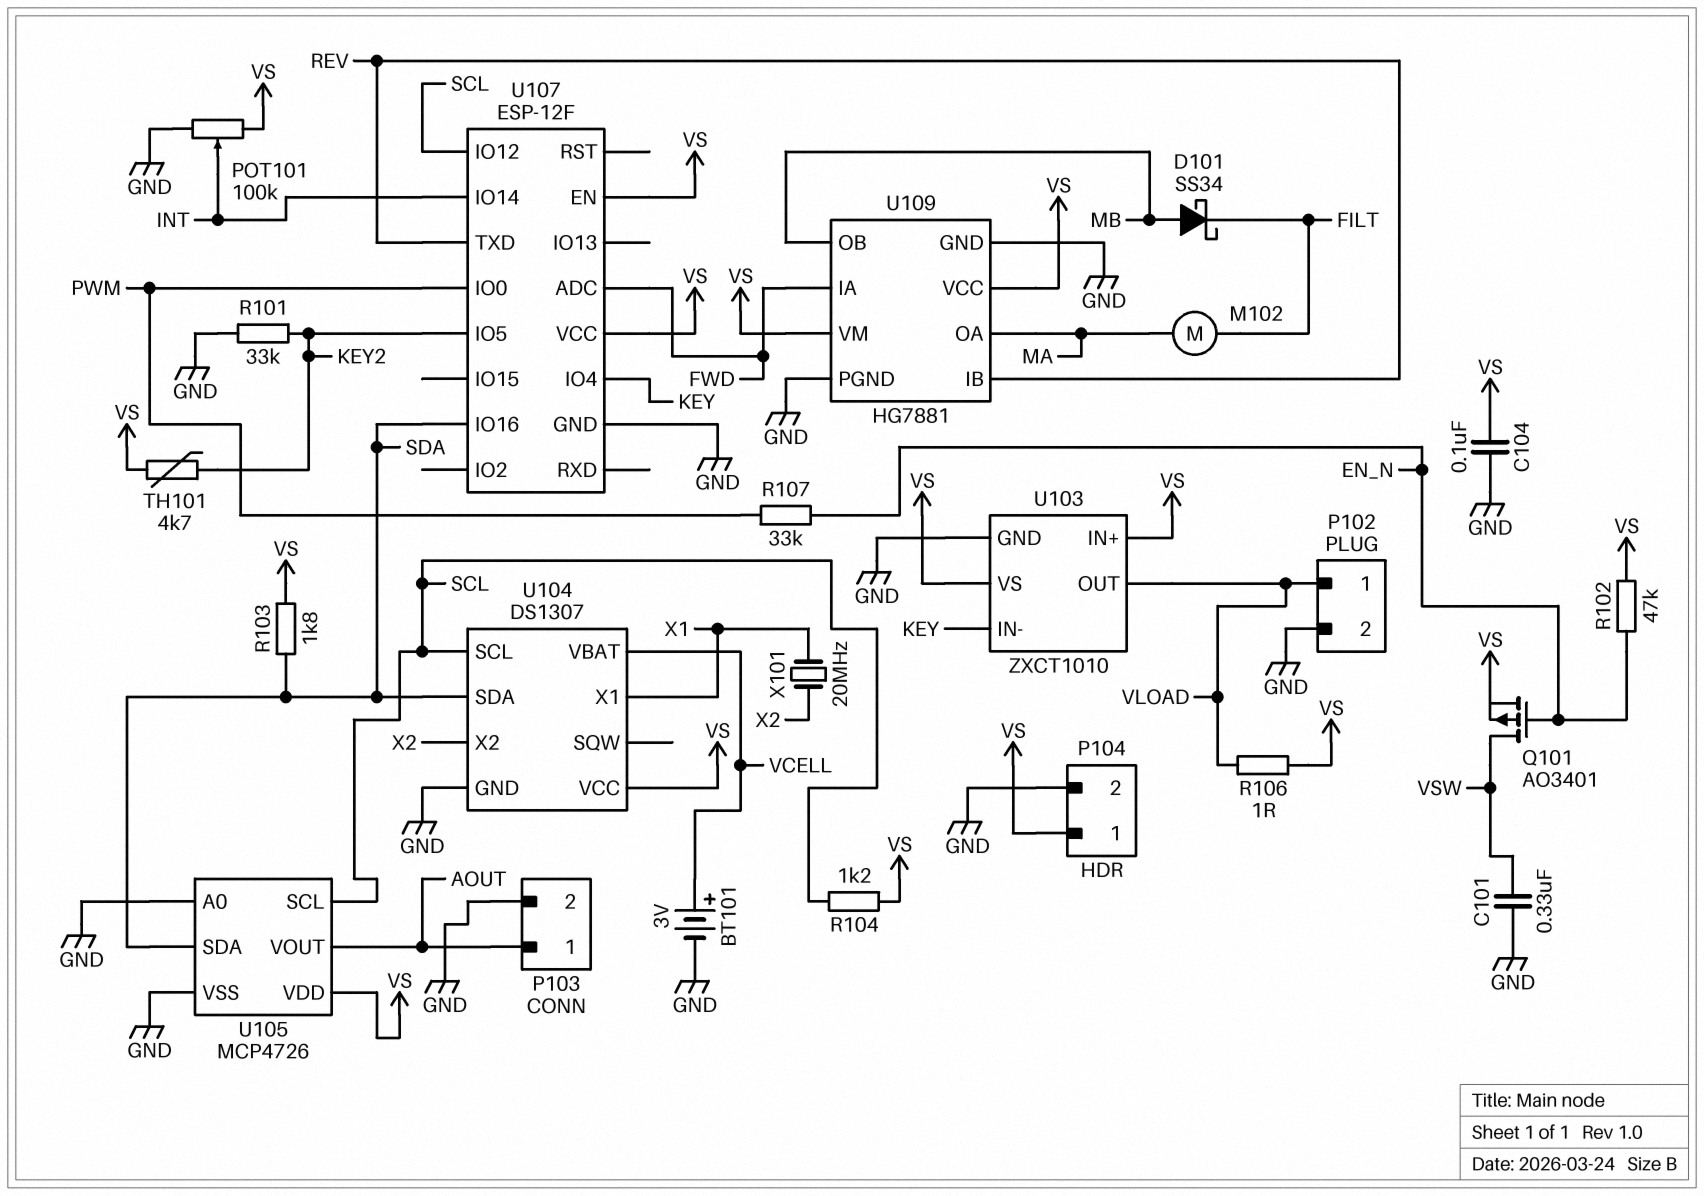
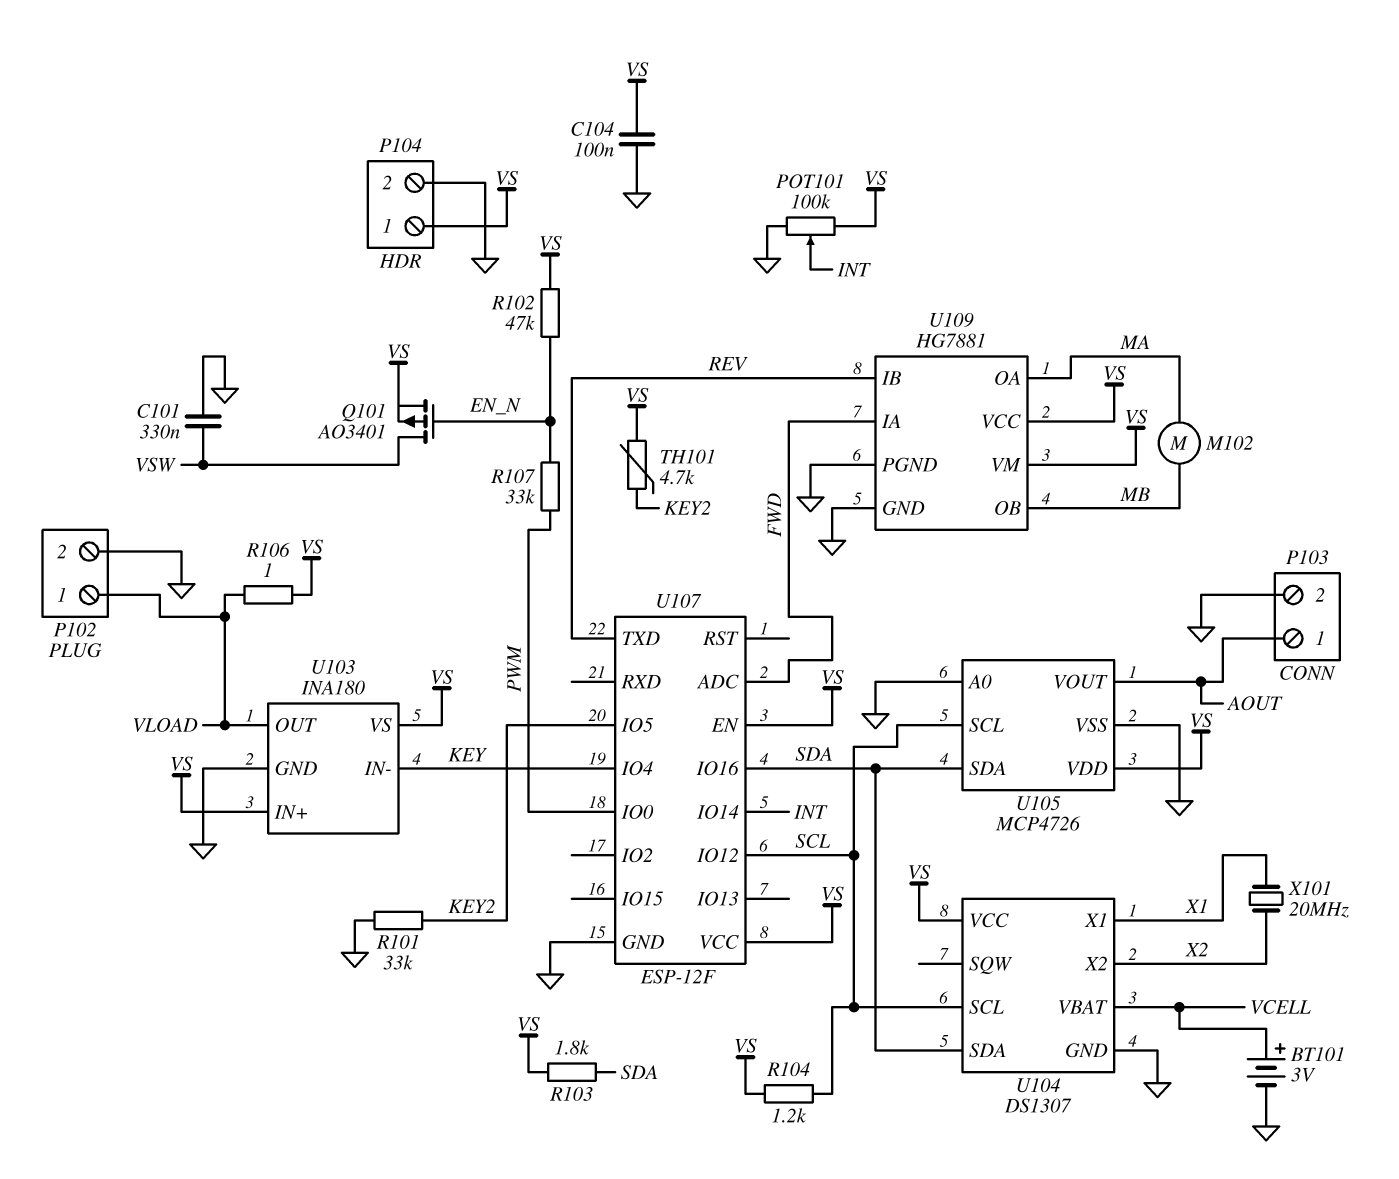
D101: schottky SS34 (A MB, K FILT) -> none
M102: motor (FILT, MA) -> motor (MA, MB)
U103: ZXCT1010 -> INA180

